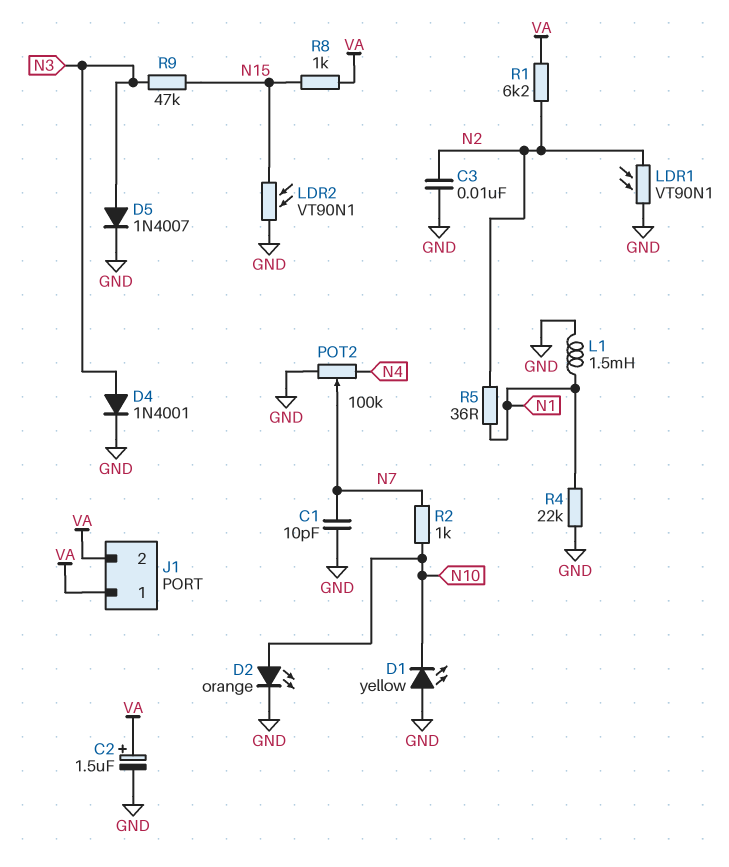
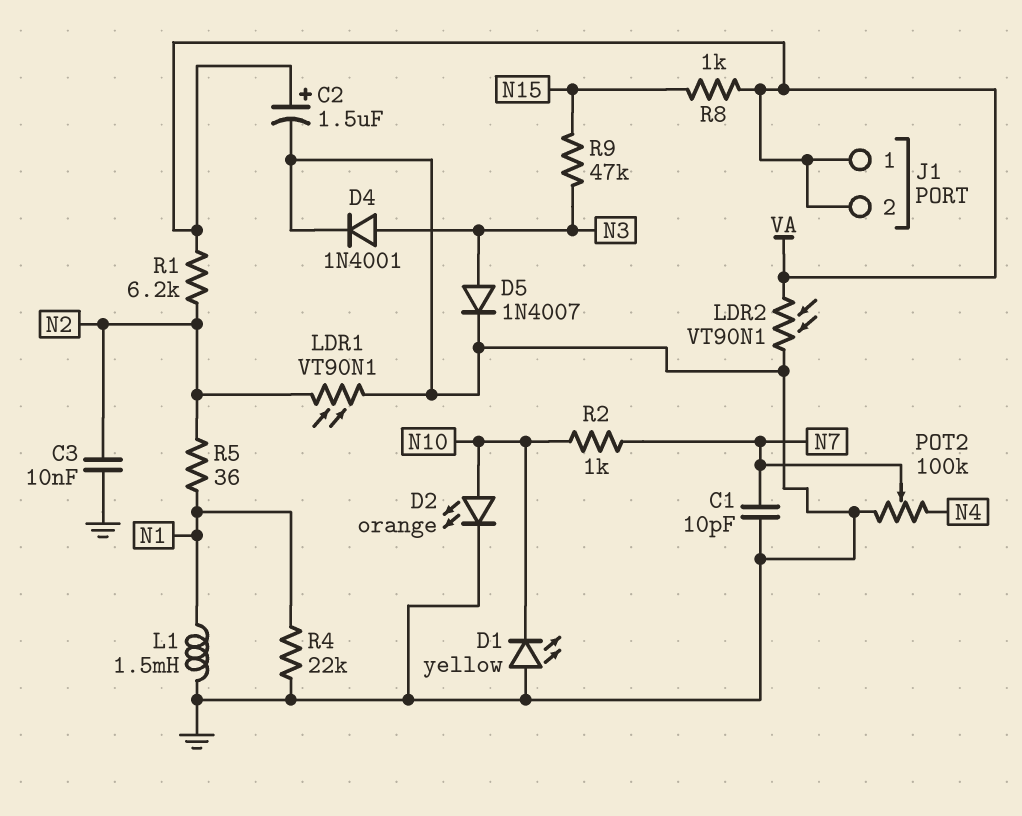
LDR2: VT90N1 (GND, N15) -> VT90N1 (GND, VA)

